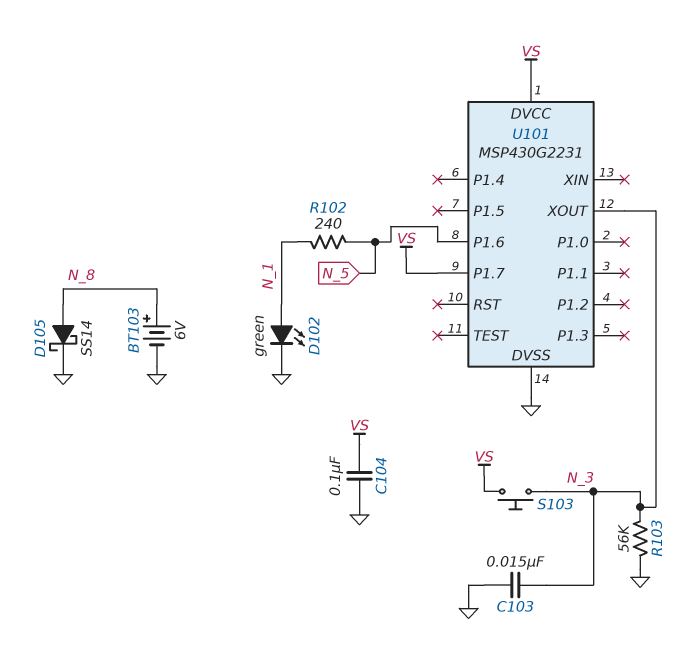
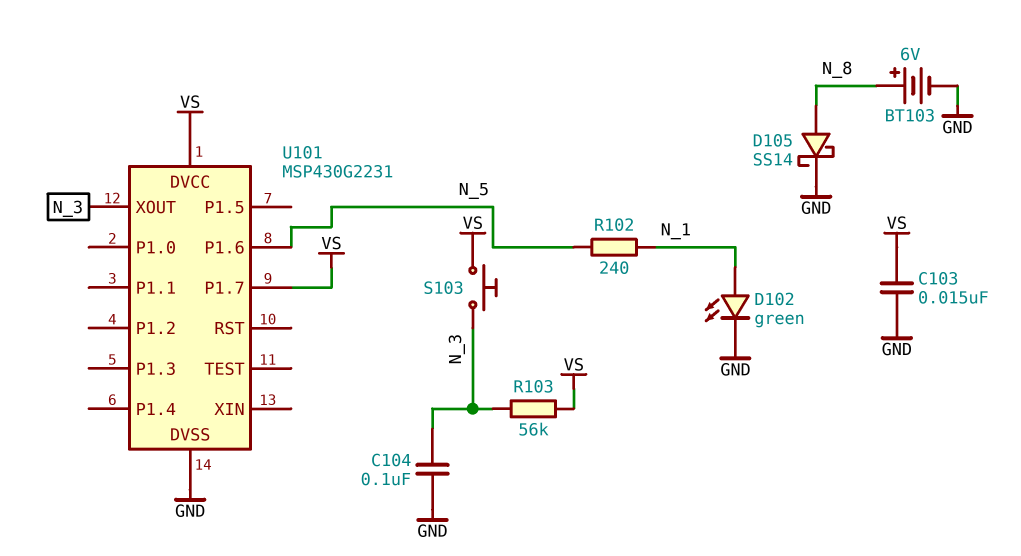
C103: 15nF (GND, N_3) -> 15nF (GND, VS)
C104: 100nF (GND, VS) -> 100nF (GND, N_3)
R103: 56k (GND, N_3) -> 56k (N_3, VS)

